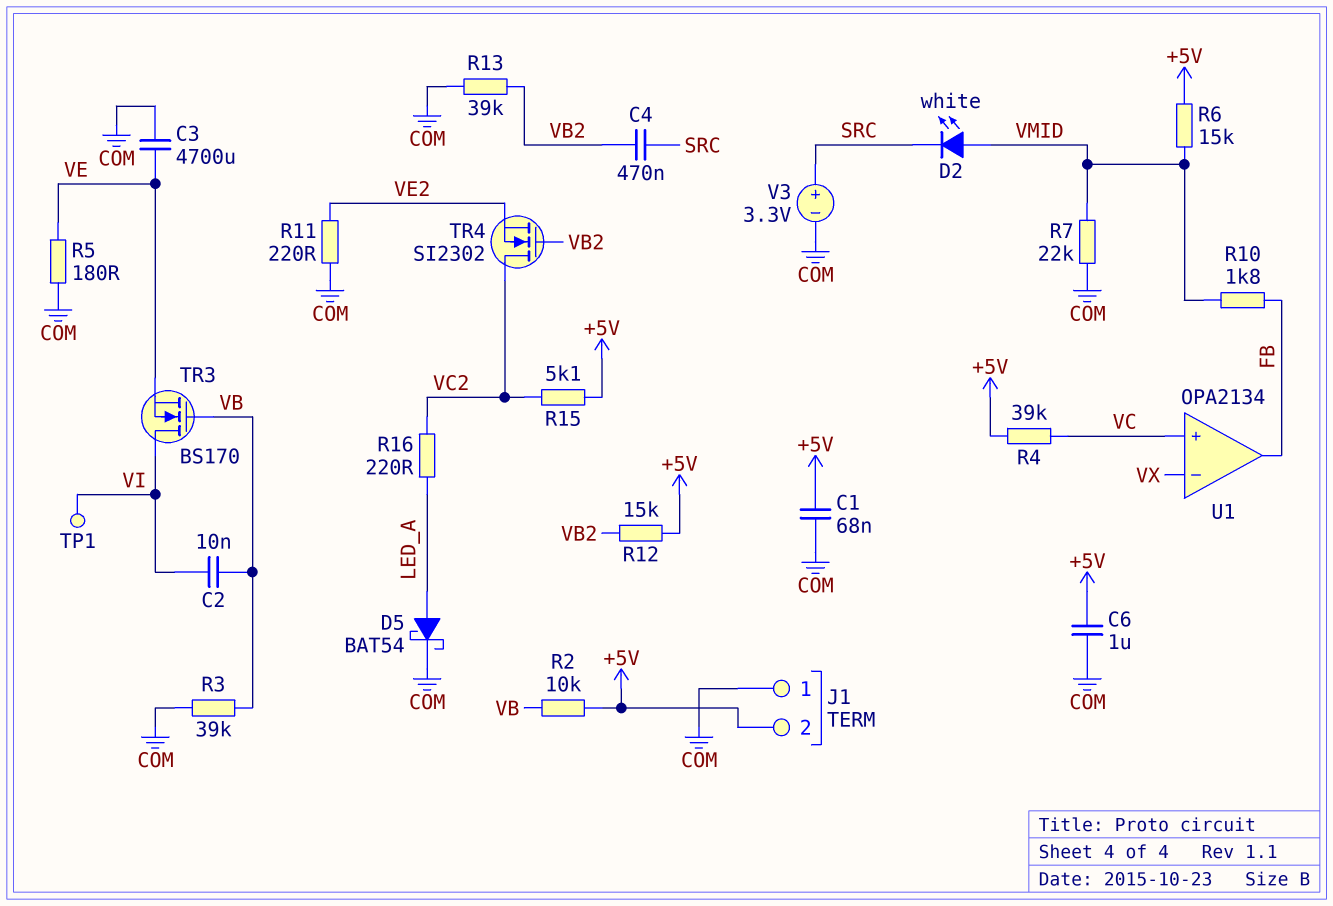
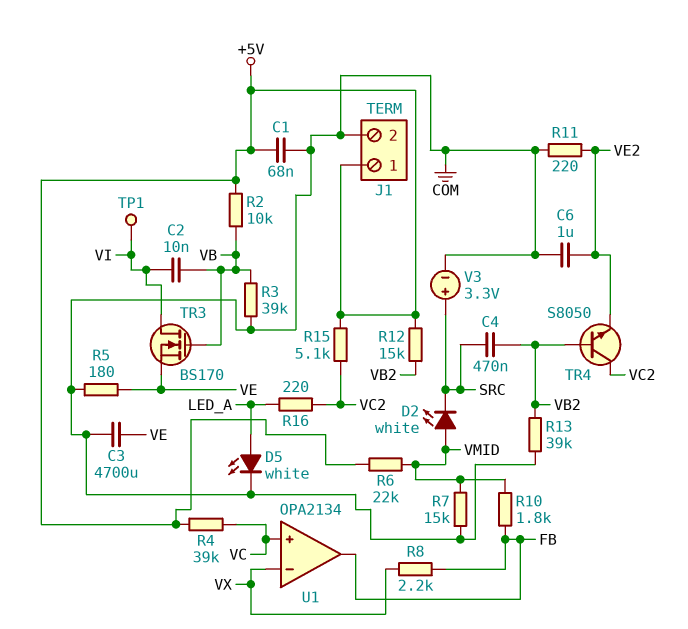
C6: 1uF (+5V, COM) -> 1uF (COM, VE2)
D5: schottky BAT54 (A LED_A, K COM) -> LED white (A LED_A, K COM)
J1 pin 1: COM -> +5V
J1 pin 2: +5V -> COM
R6: 15k (+5V, VMID) -> 22k (+5V, VMID)
R7: 22k (COM, VMID) -> 15k (COM, VMID)
R8: none -> 2.2k (FB, VX)
TR4: NMOS SI2302 (G VB2, D VC2, S VE2) -> NPN S8050 (B VB2, C VC2, E VE2)

